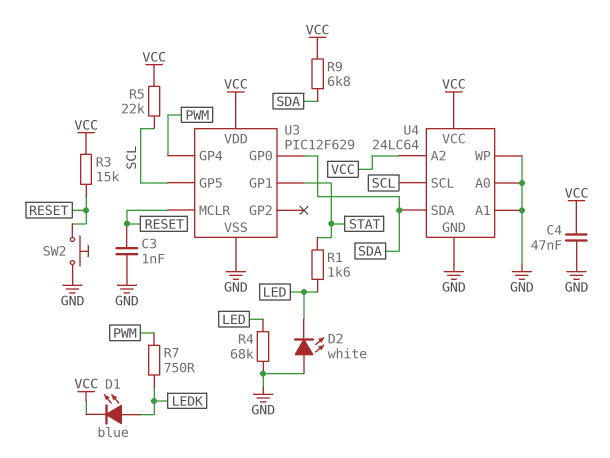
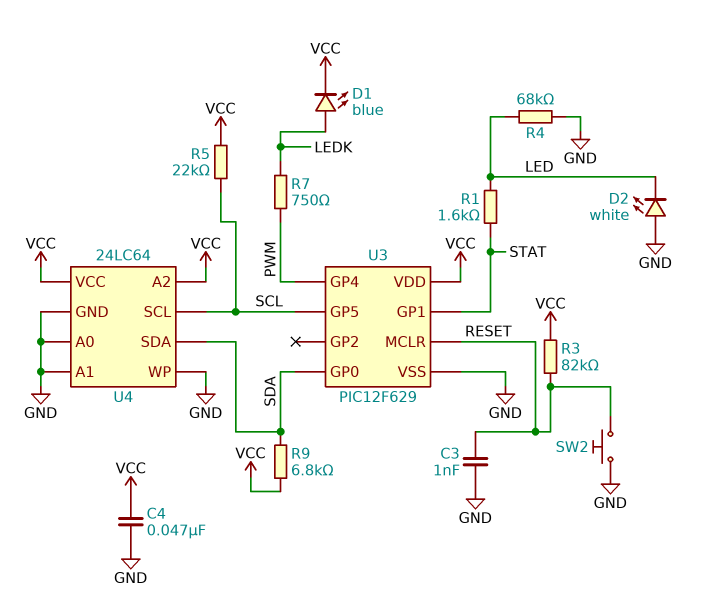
R3: 15k (RESET, VCC) -> 82k (RESET, VCC)

